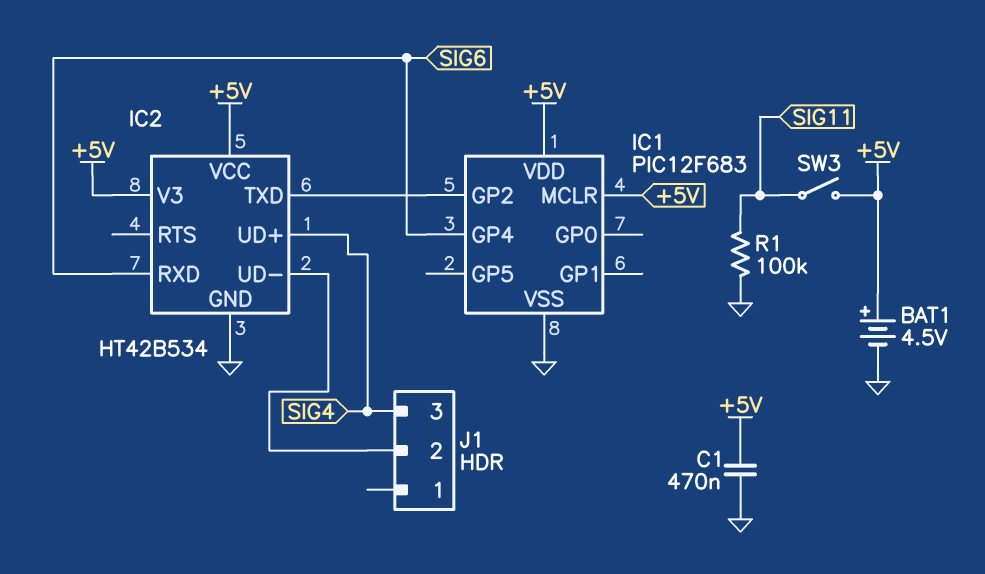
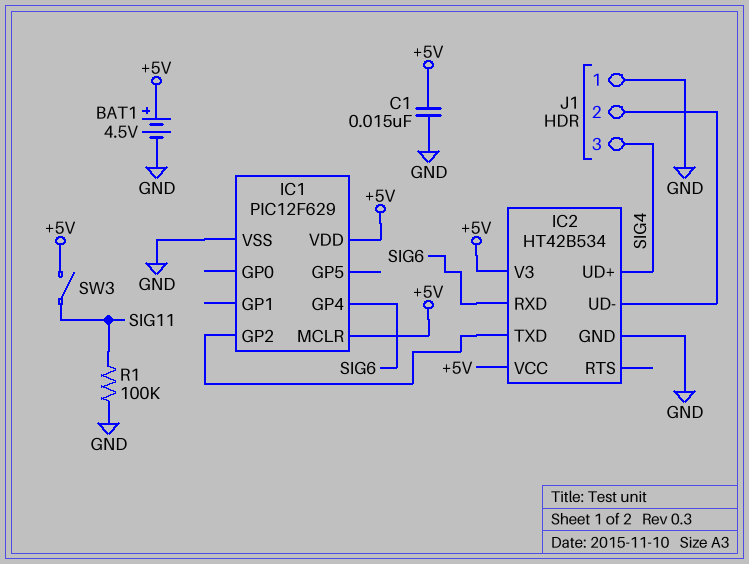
C1: 470nF (+5V, GND) -> 15nF (+5V, GND)
IC1: PIC12F683 -> PIC12F629
J1 pin 1: none -> GND

